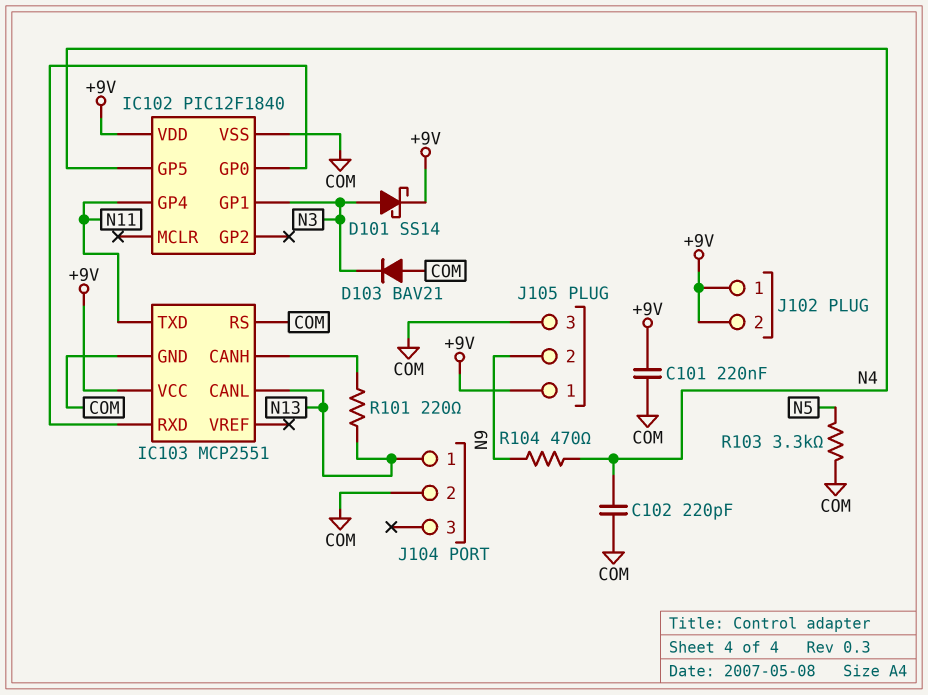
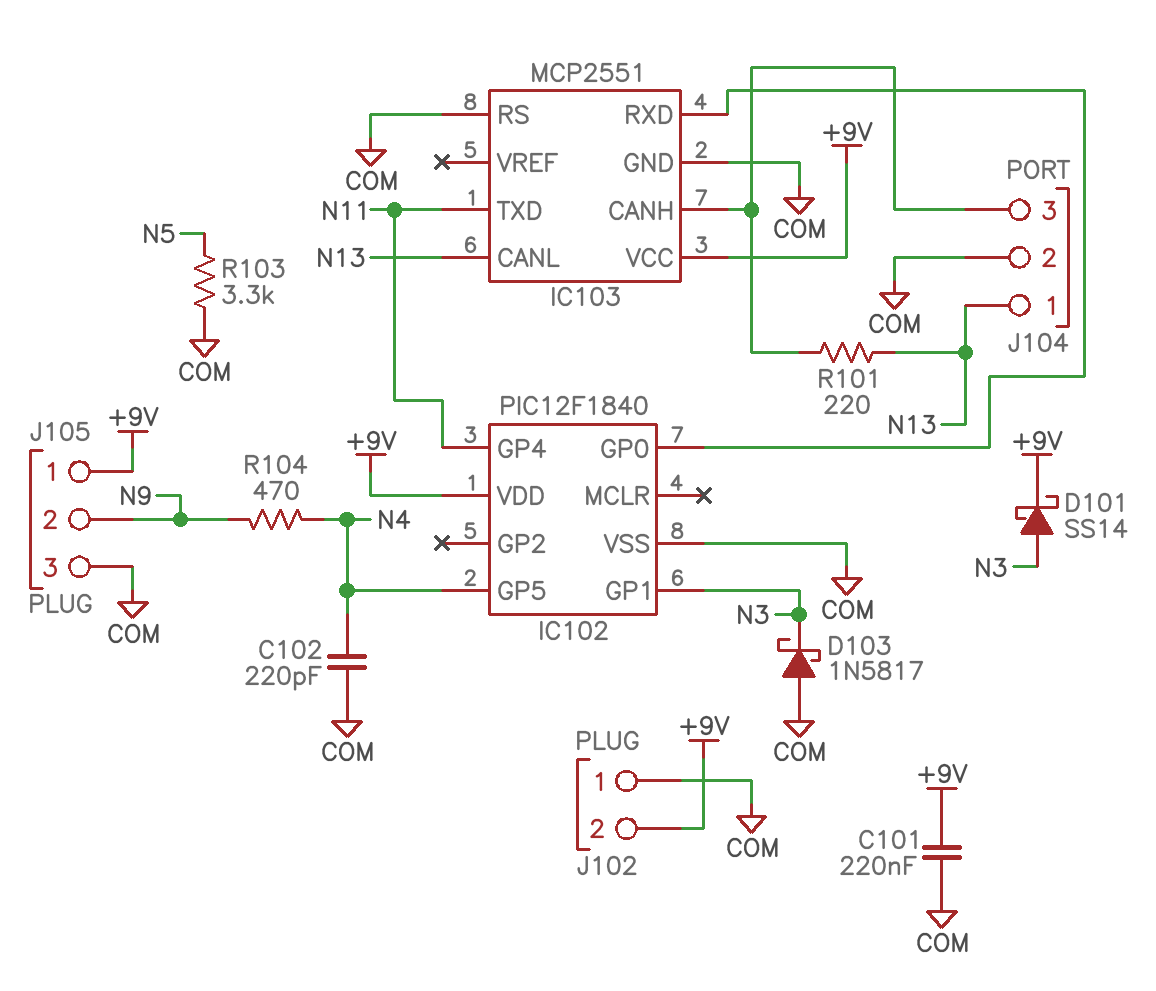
D103: diode BAV21 (A COM, K N3) -> schottky 1N5817 (A COM, K N3)
J102 pin 1: +9V -> COM
J104 pin 3: none -> IC103/CANH

